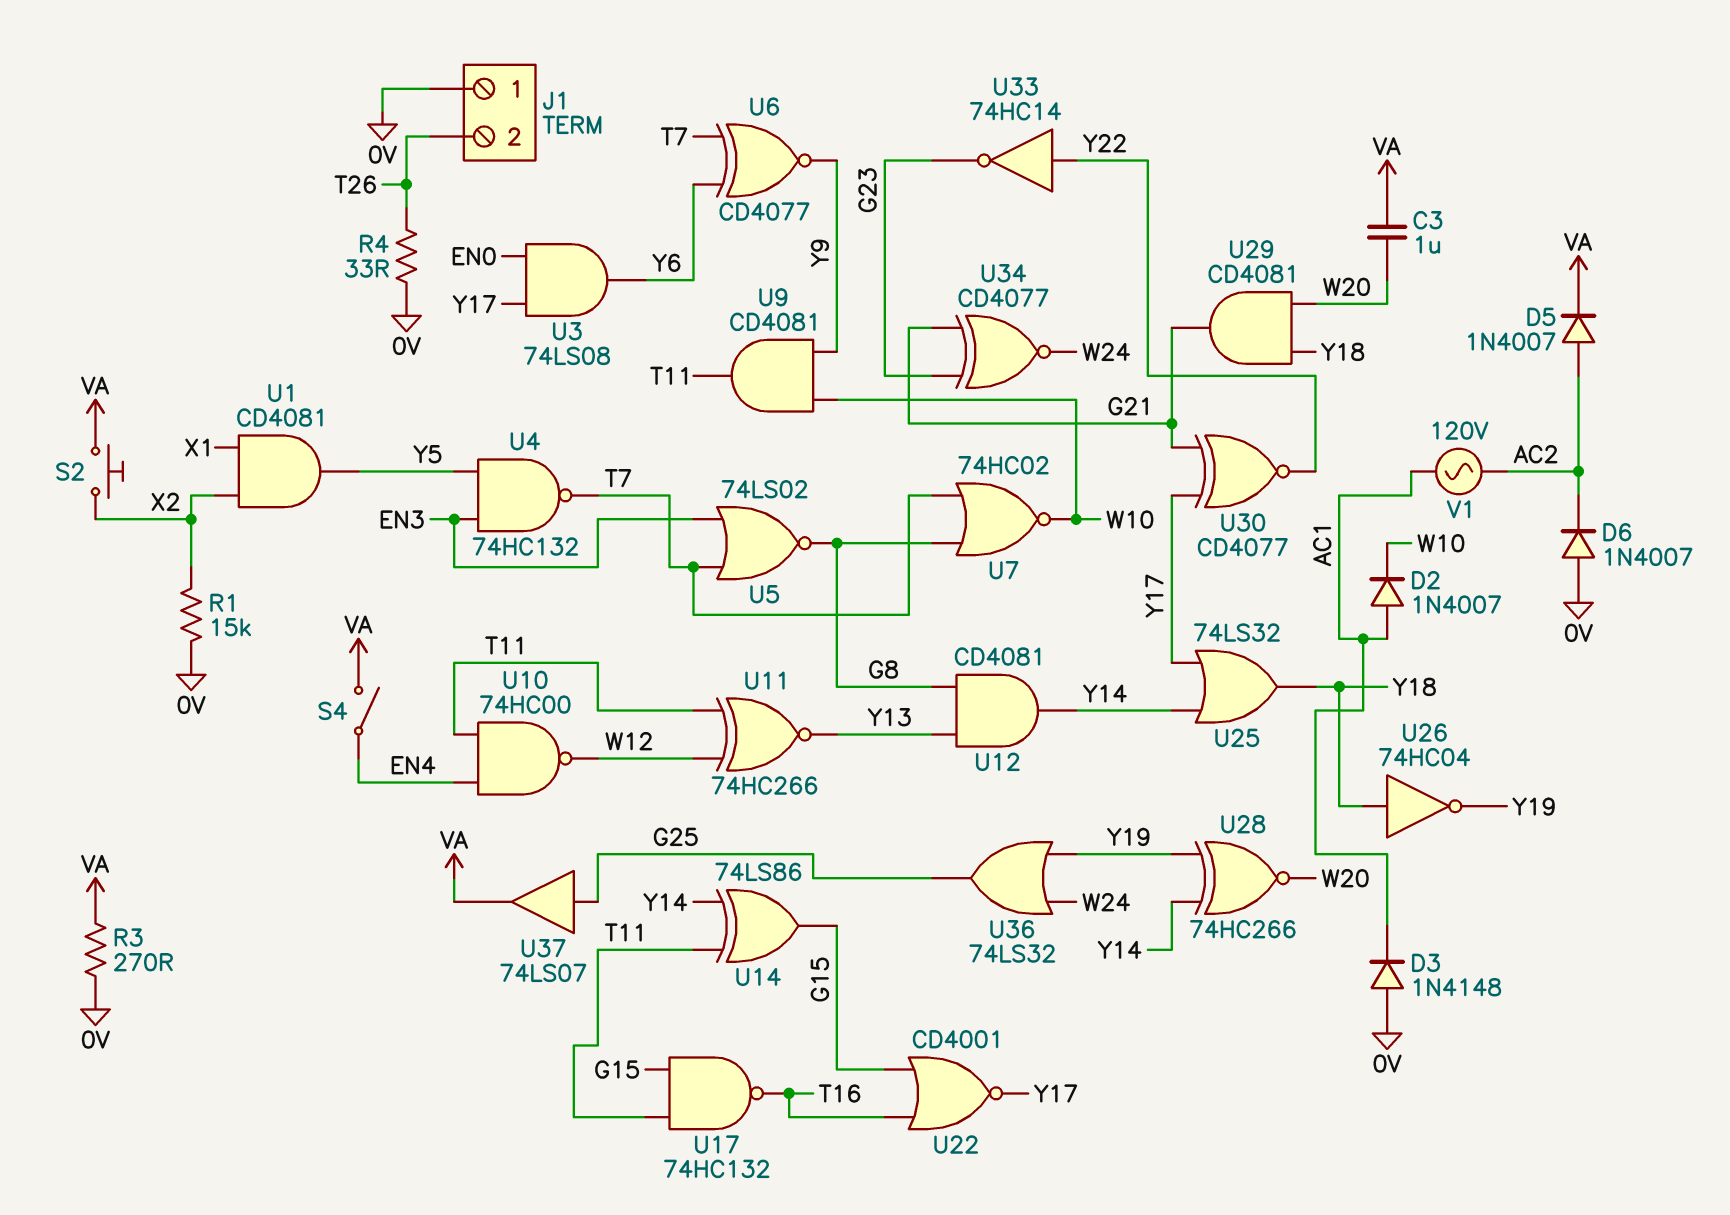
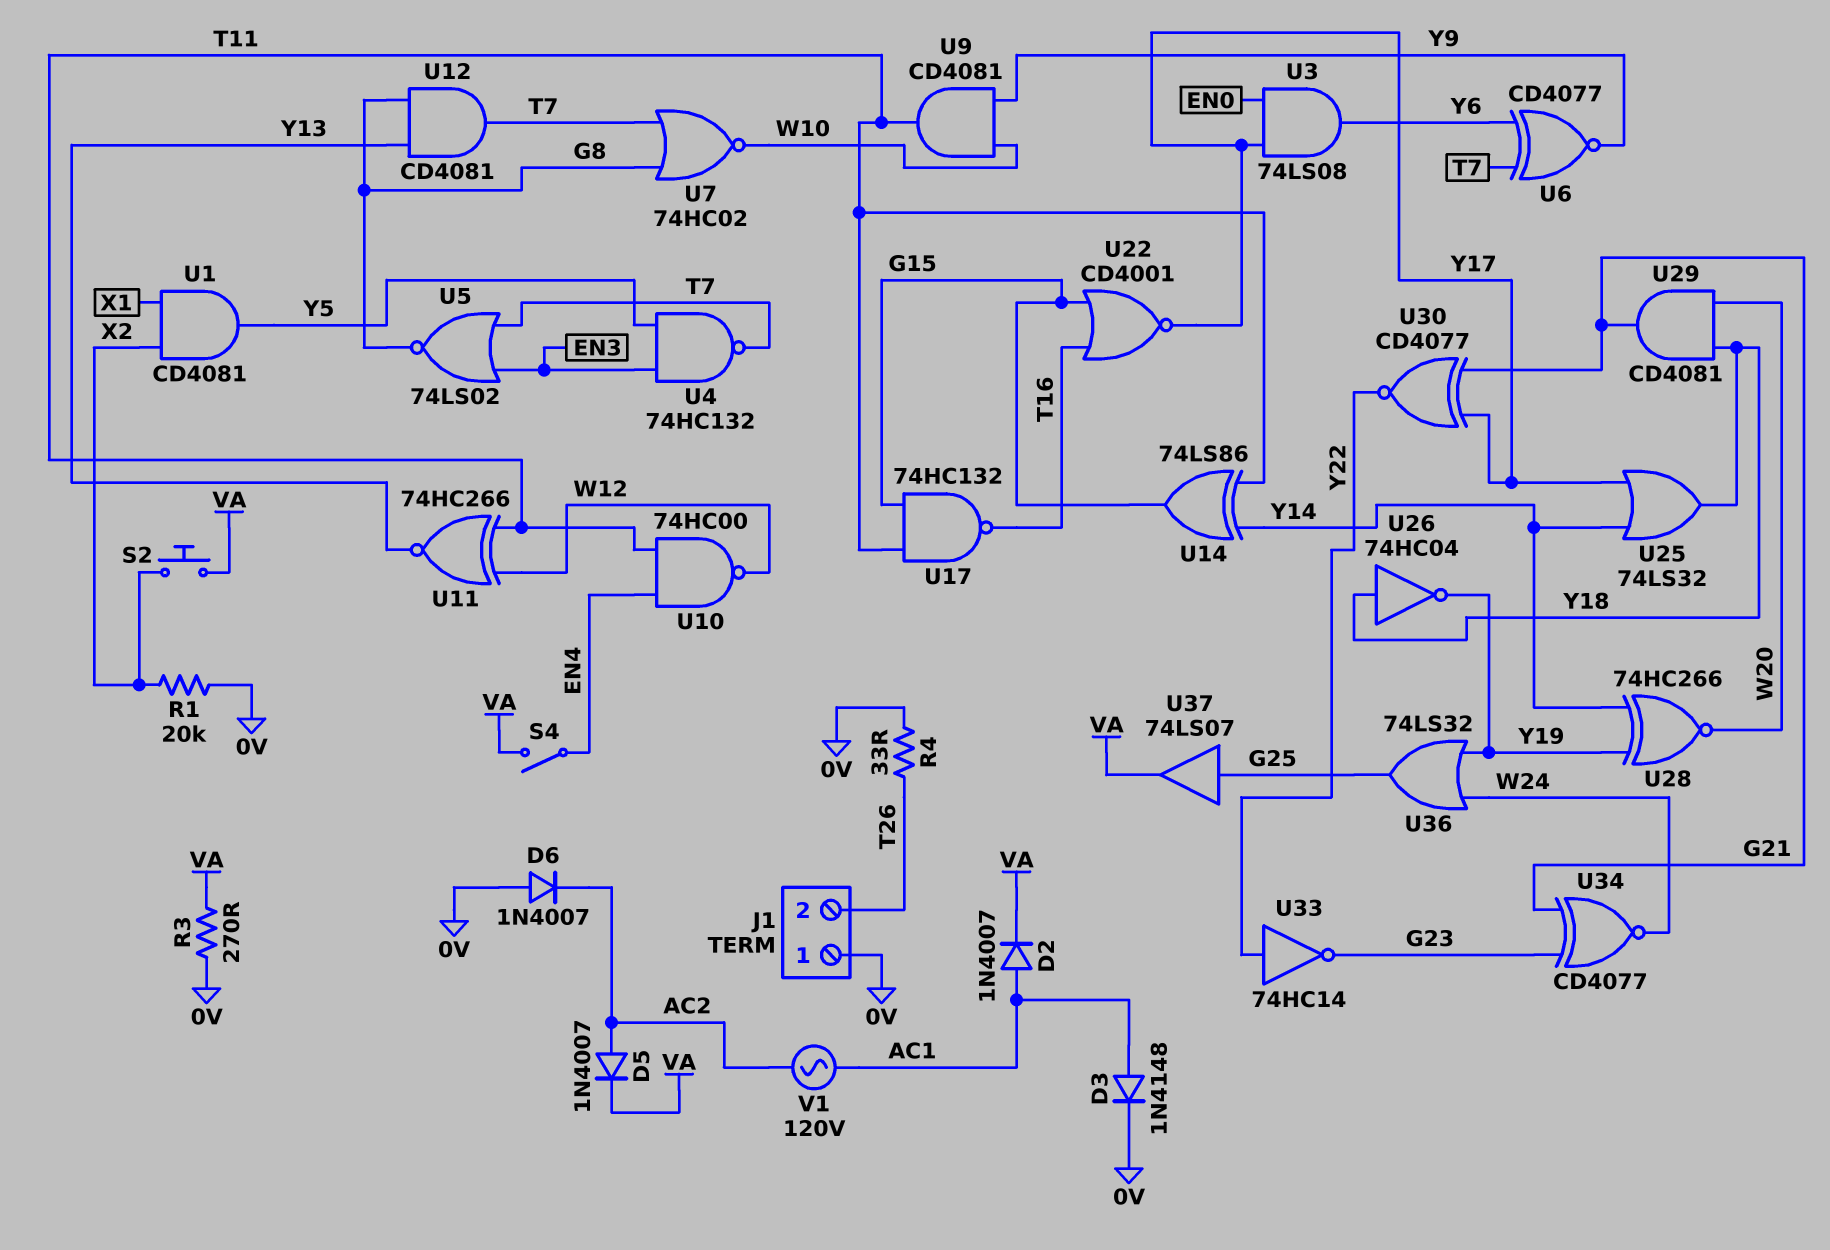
C3: 1uF (VA, W20) -> none
D2: diode 1N4007 (A AC1, K W10) -> diode 1N4007 (A AC1, K VA)
D3: diode 1N4148 (A 0V, K AC1) -> diode 1N4148 (A AC1, K 0V)
R1: 15k (0V, X2) -> 20k (0V, X2)
U12: AND CD4081 (in G8, in Y13, out Y14) -> AND CD4081 (in G8, in Y13, out T7)

